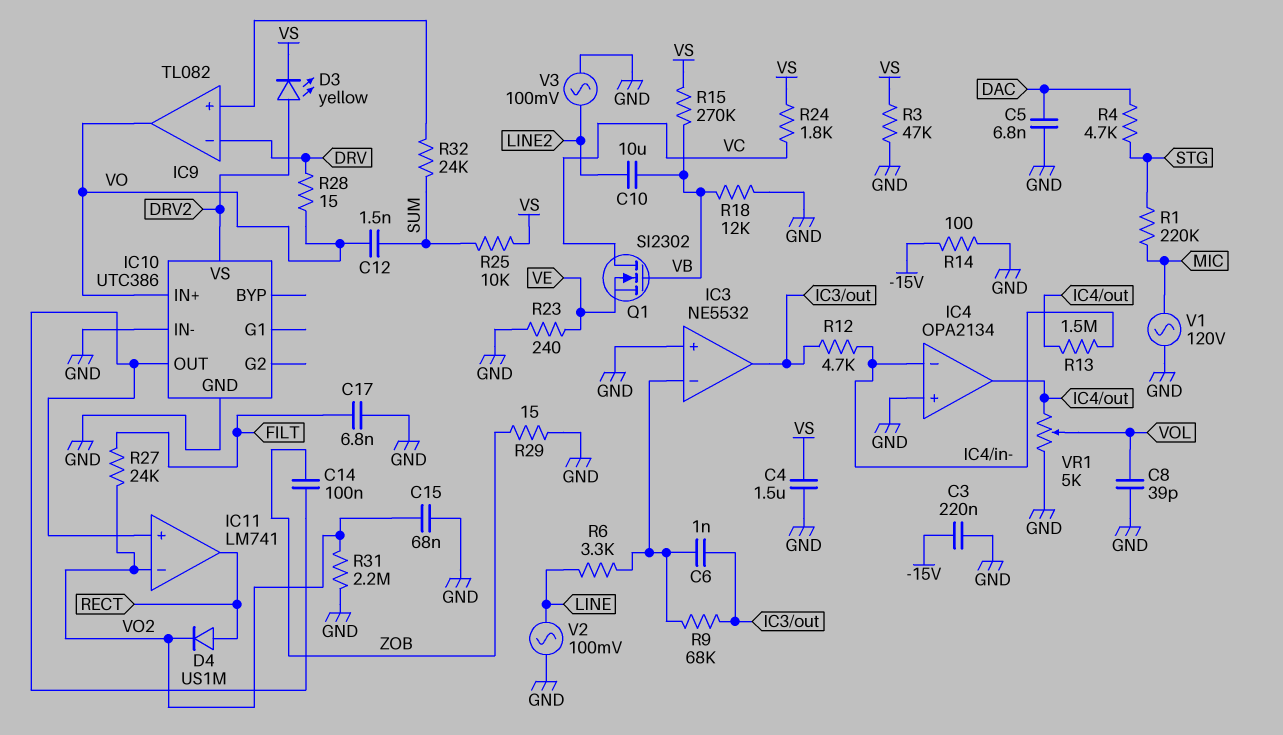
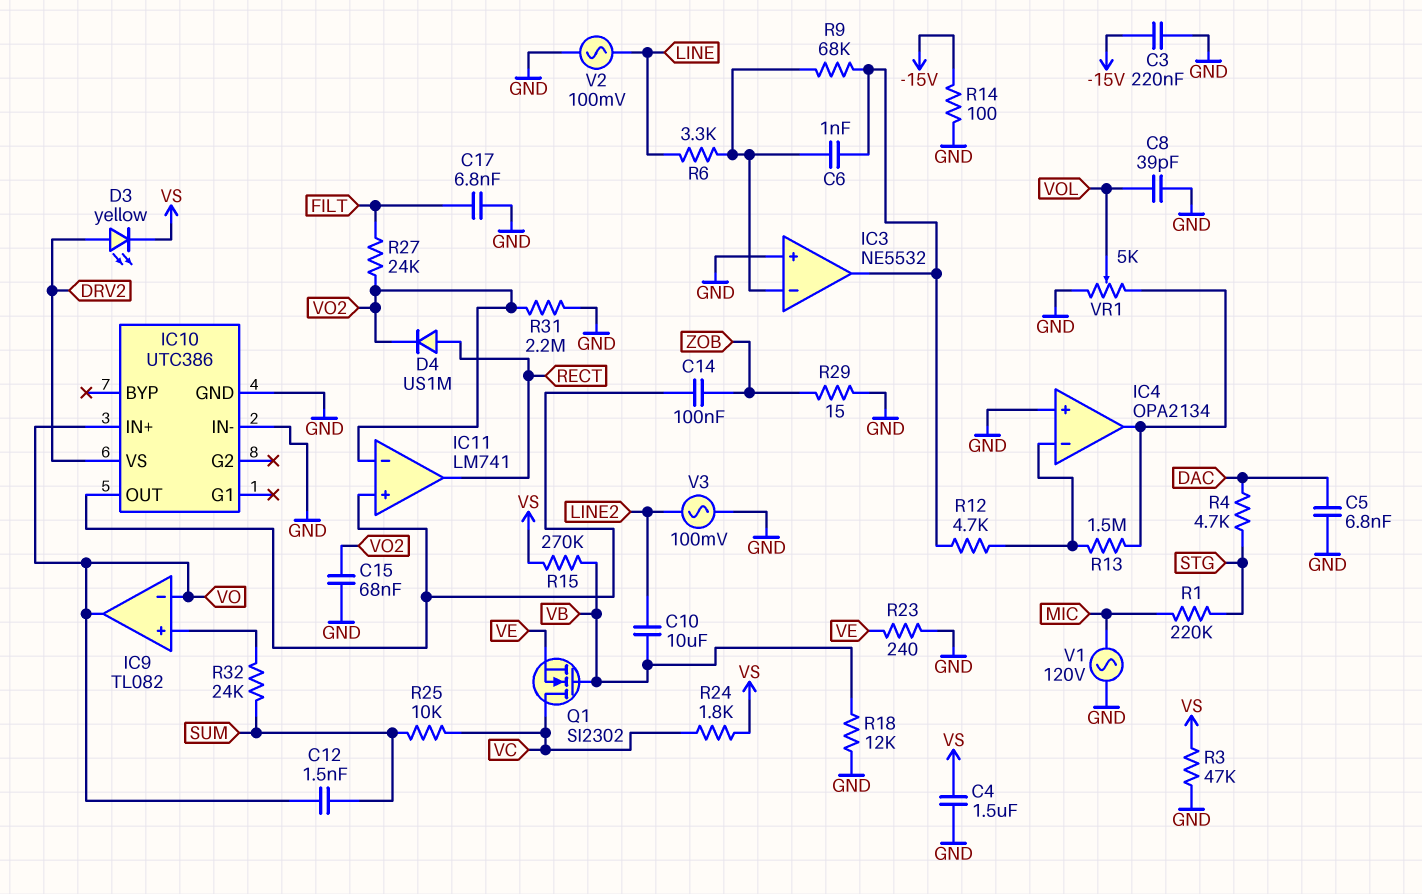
IC9 pin in-: DRV -> VO
R25: 10k (SUM, VS) -> 10k (SUM, VC)
R28: 15 (DRV, VO) -> none

